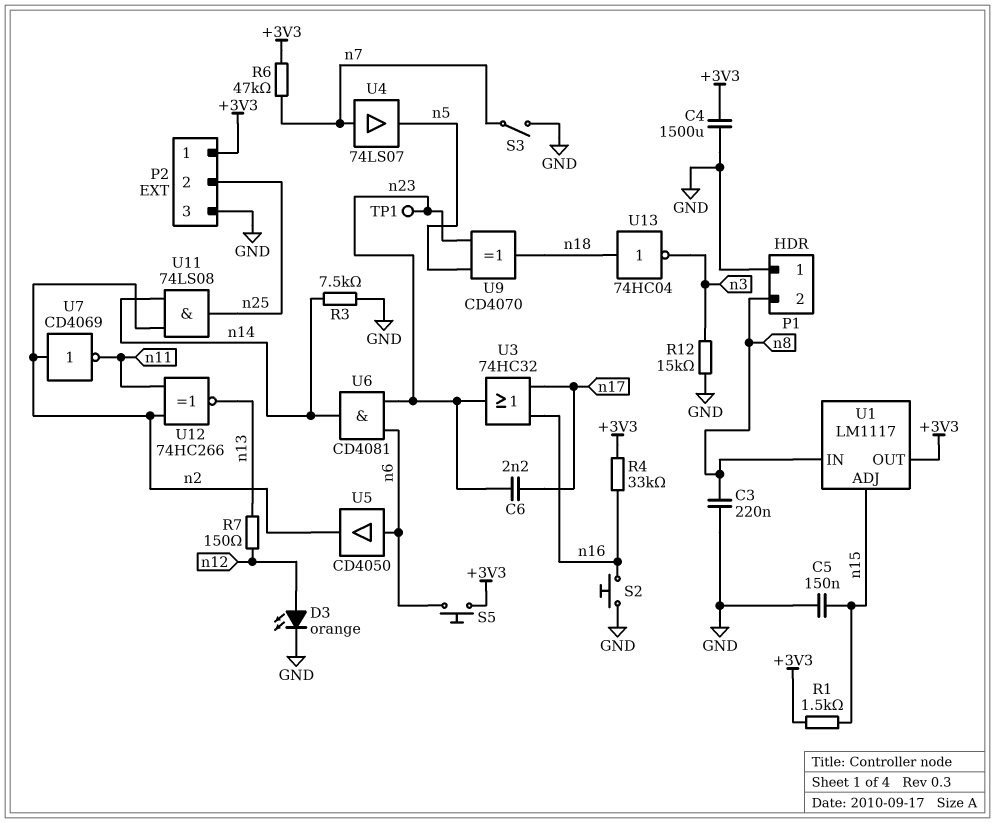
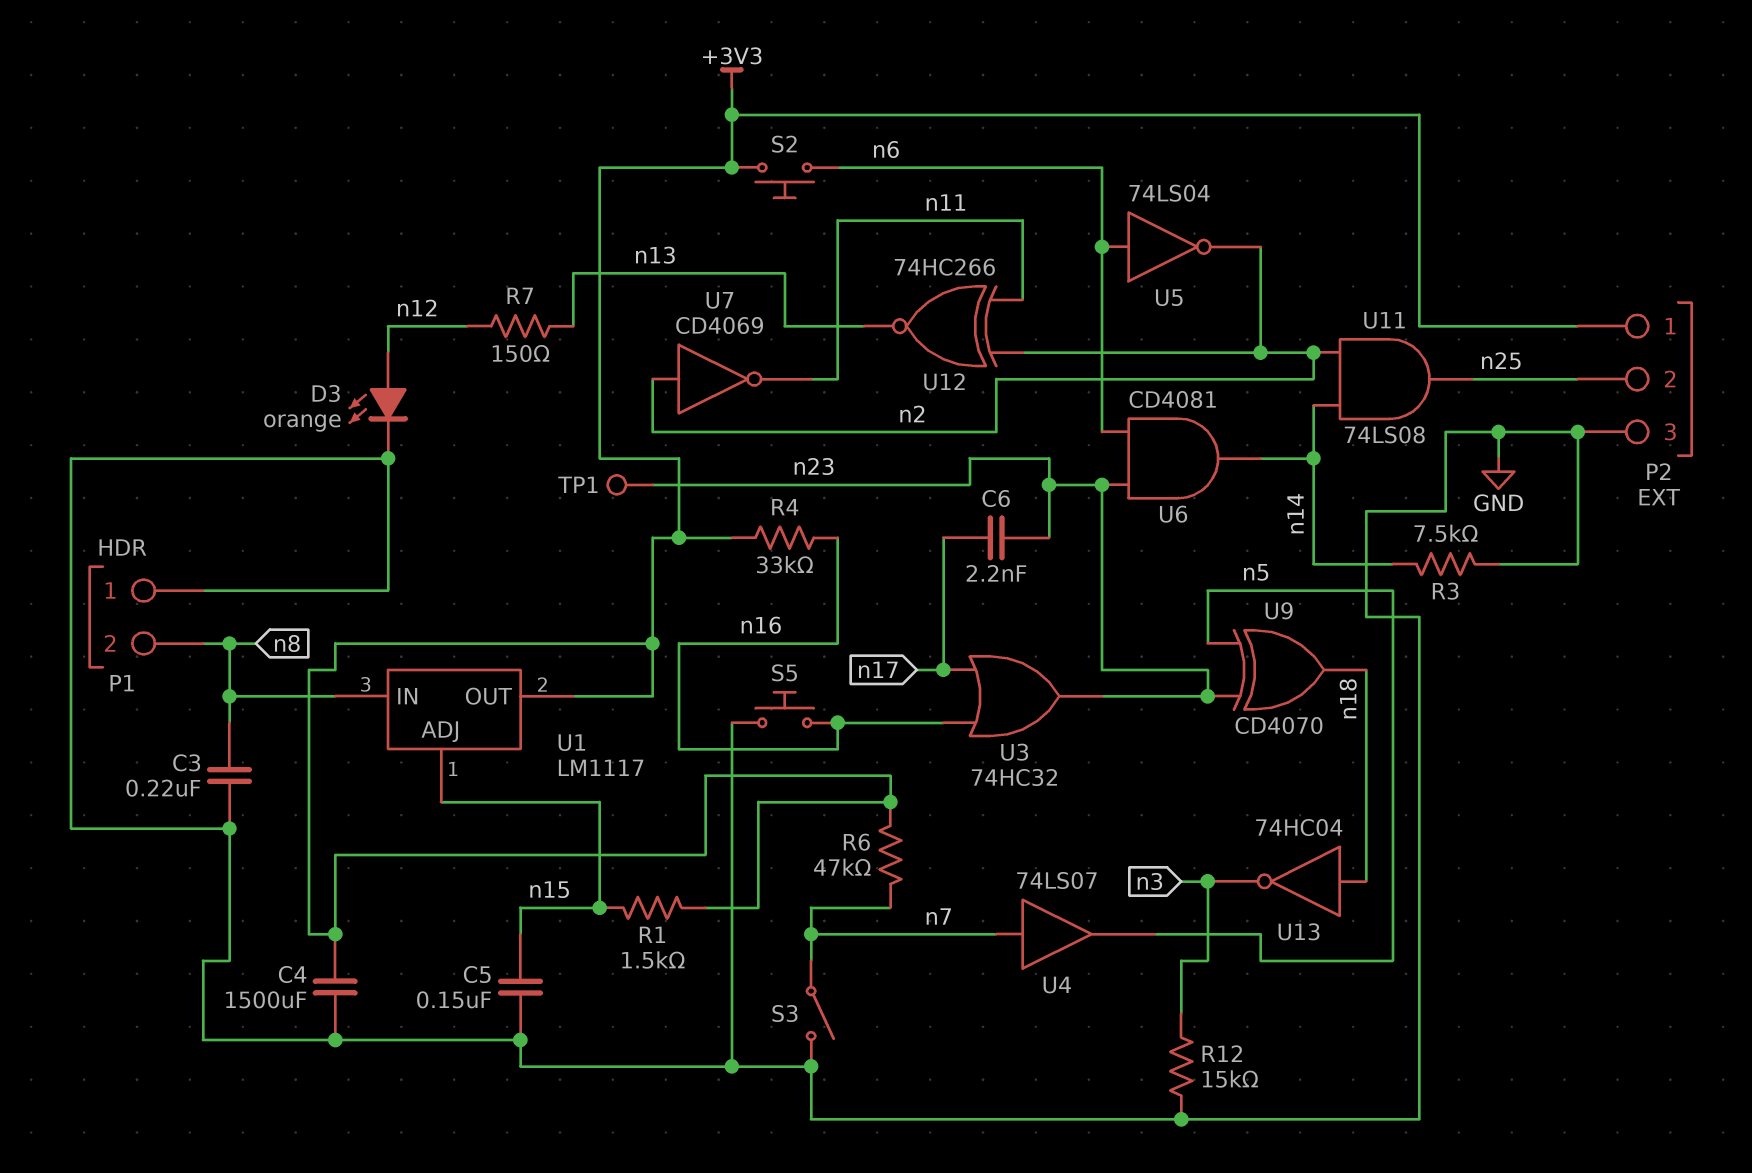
S2: button (GND, n16) -> button (+3V3, n6)
S5: button (+3V3, n6) -> button (GND, n16)
U5: buffer CD4050 (in n6, out n2) -> NOT 74LS04 (in n6, out n2)

